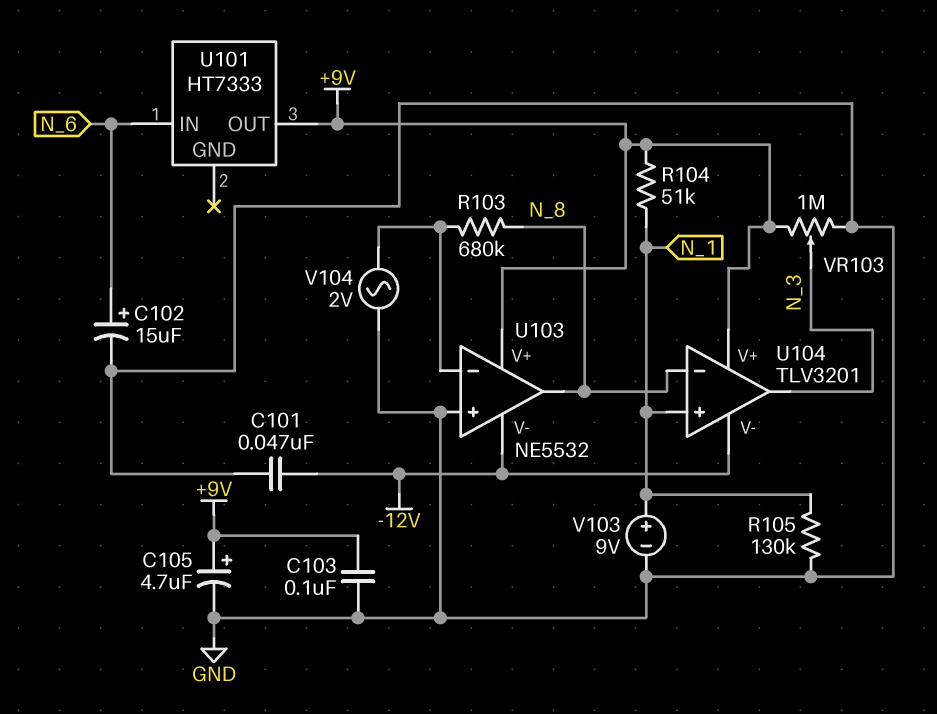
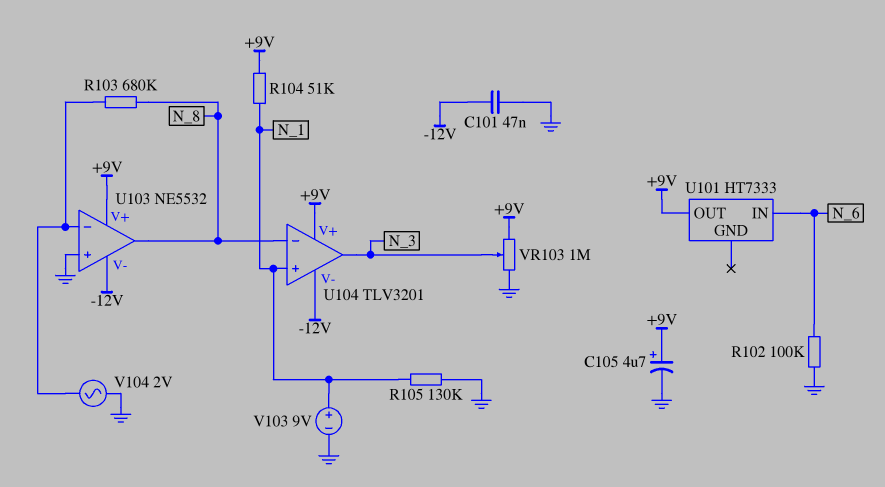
C102: 15uF (plus N_6, minus GND) -> none
C103: 100nF (+9V, GND) -> none
R102: none -> 100k (GND, N_6)

